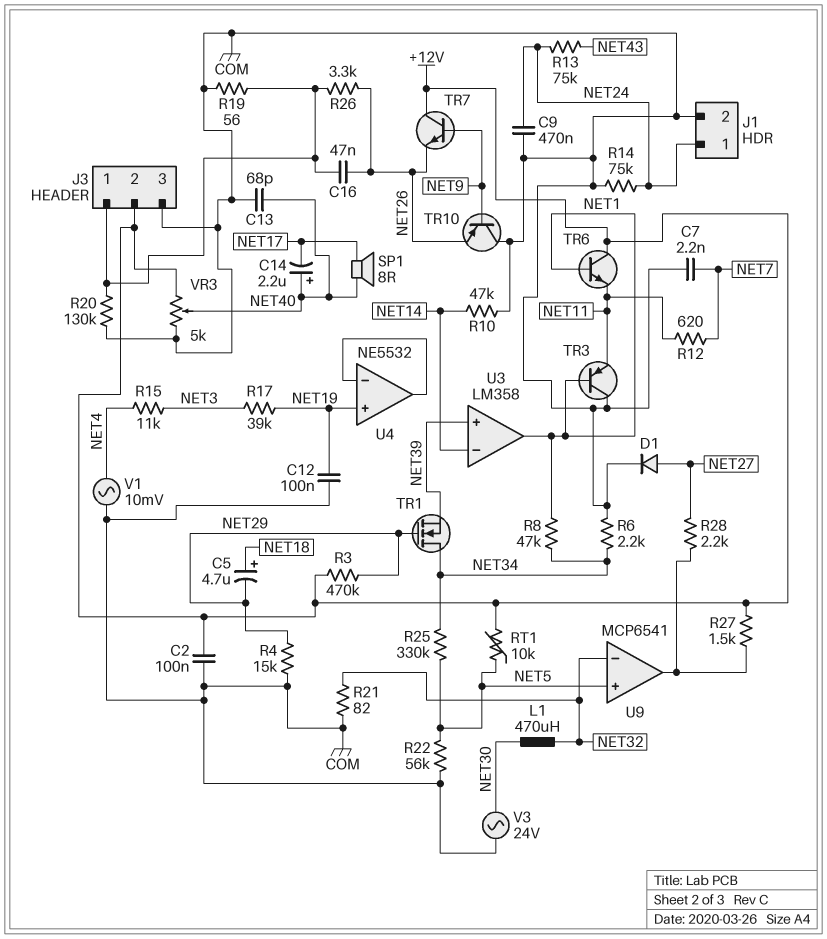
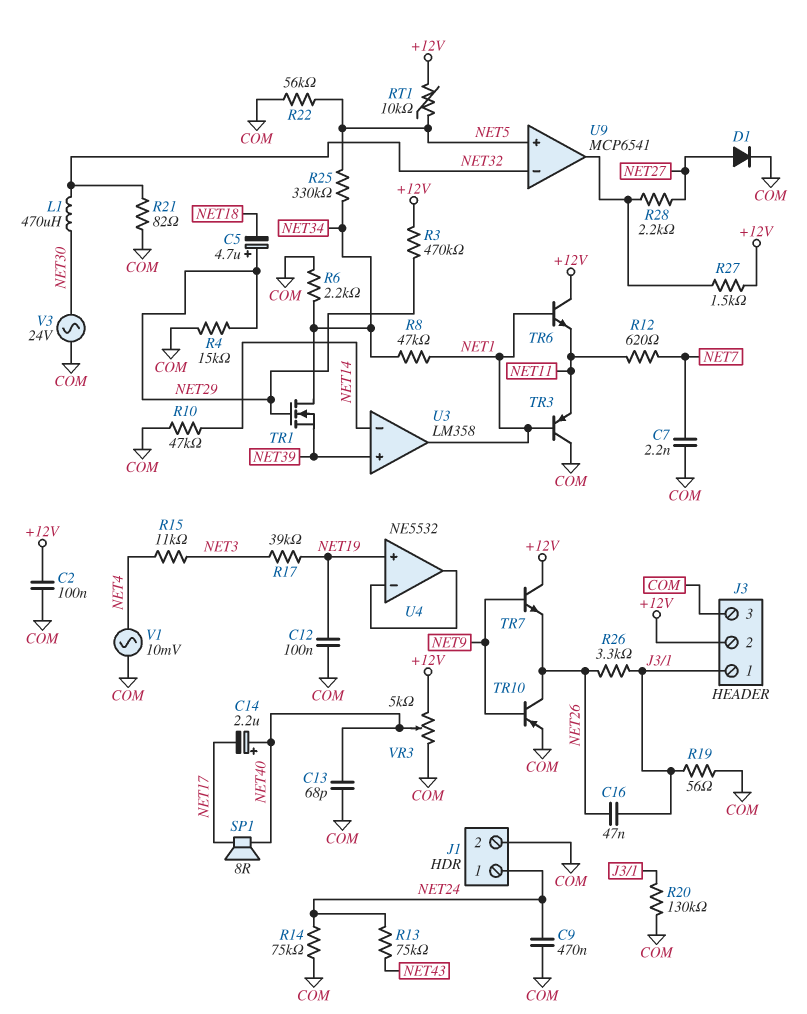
C5: 4.7uF (plus NET18, minus NET29) -> 4.7uF (plus NET29, minus NET18)
TR10: PNP (B NET9, C COM, E NET26) -> PNP (B NET9, C NET26, E COM)

